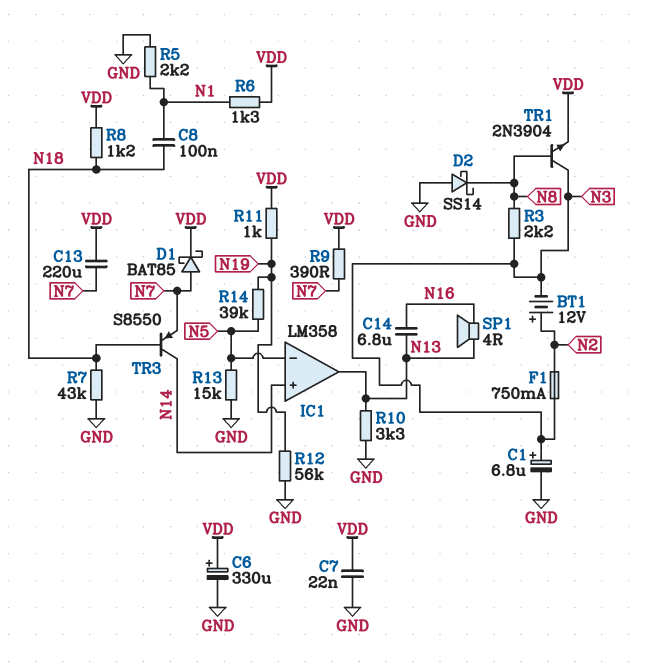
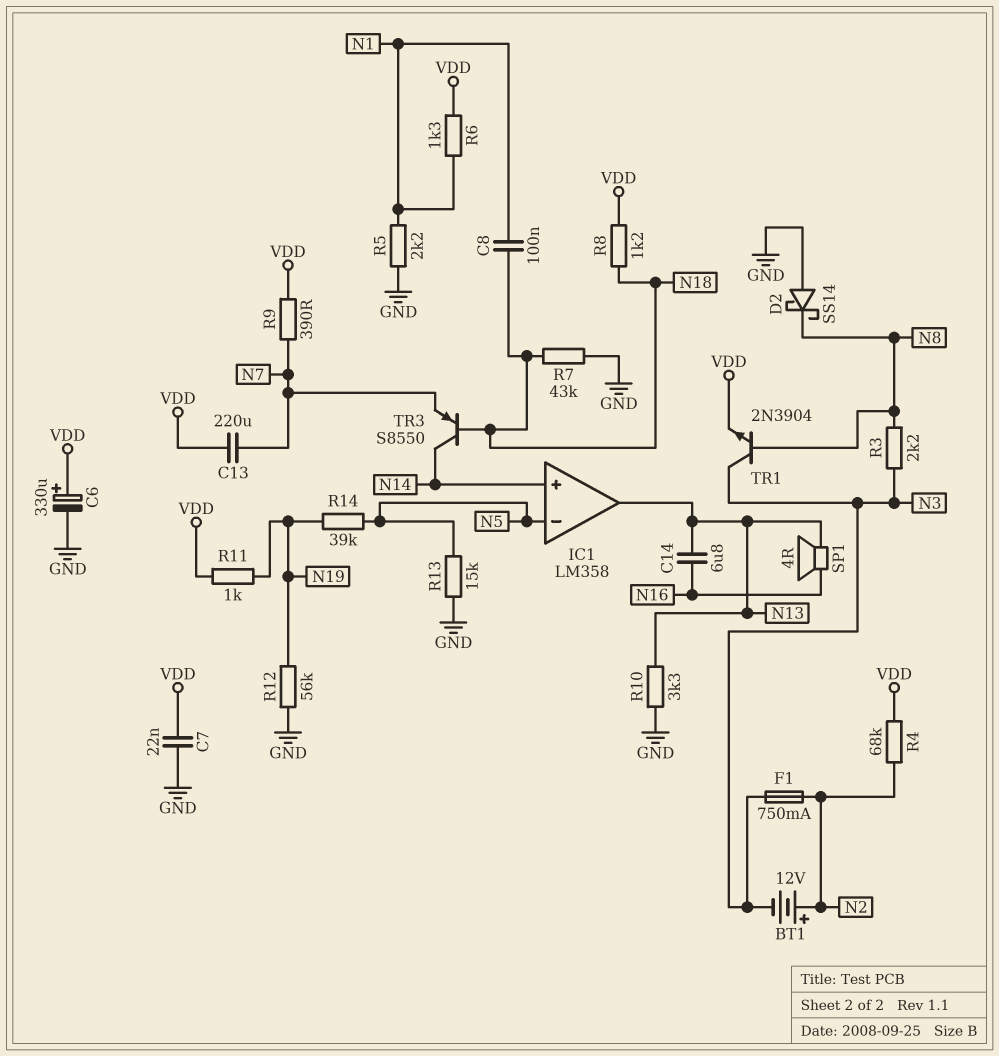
C1: 6.8uF (plus N3, minus GND) -> none
D1: schottky BAT85 (A N7, K VDD) -> none
R4: none -> 68k (N2, VDD)

